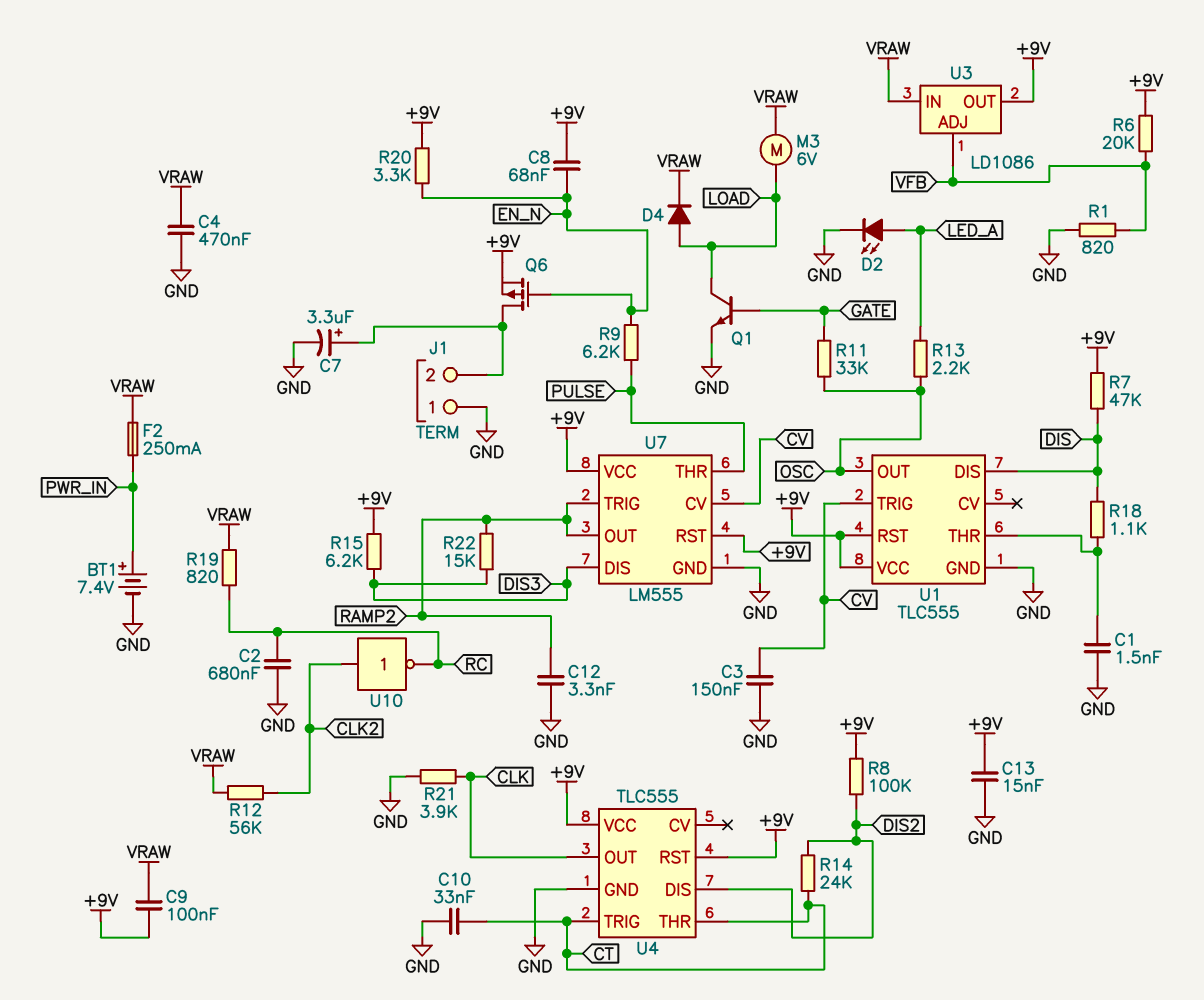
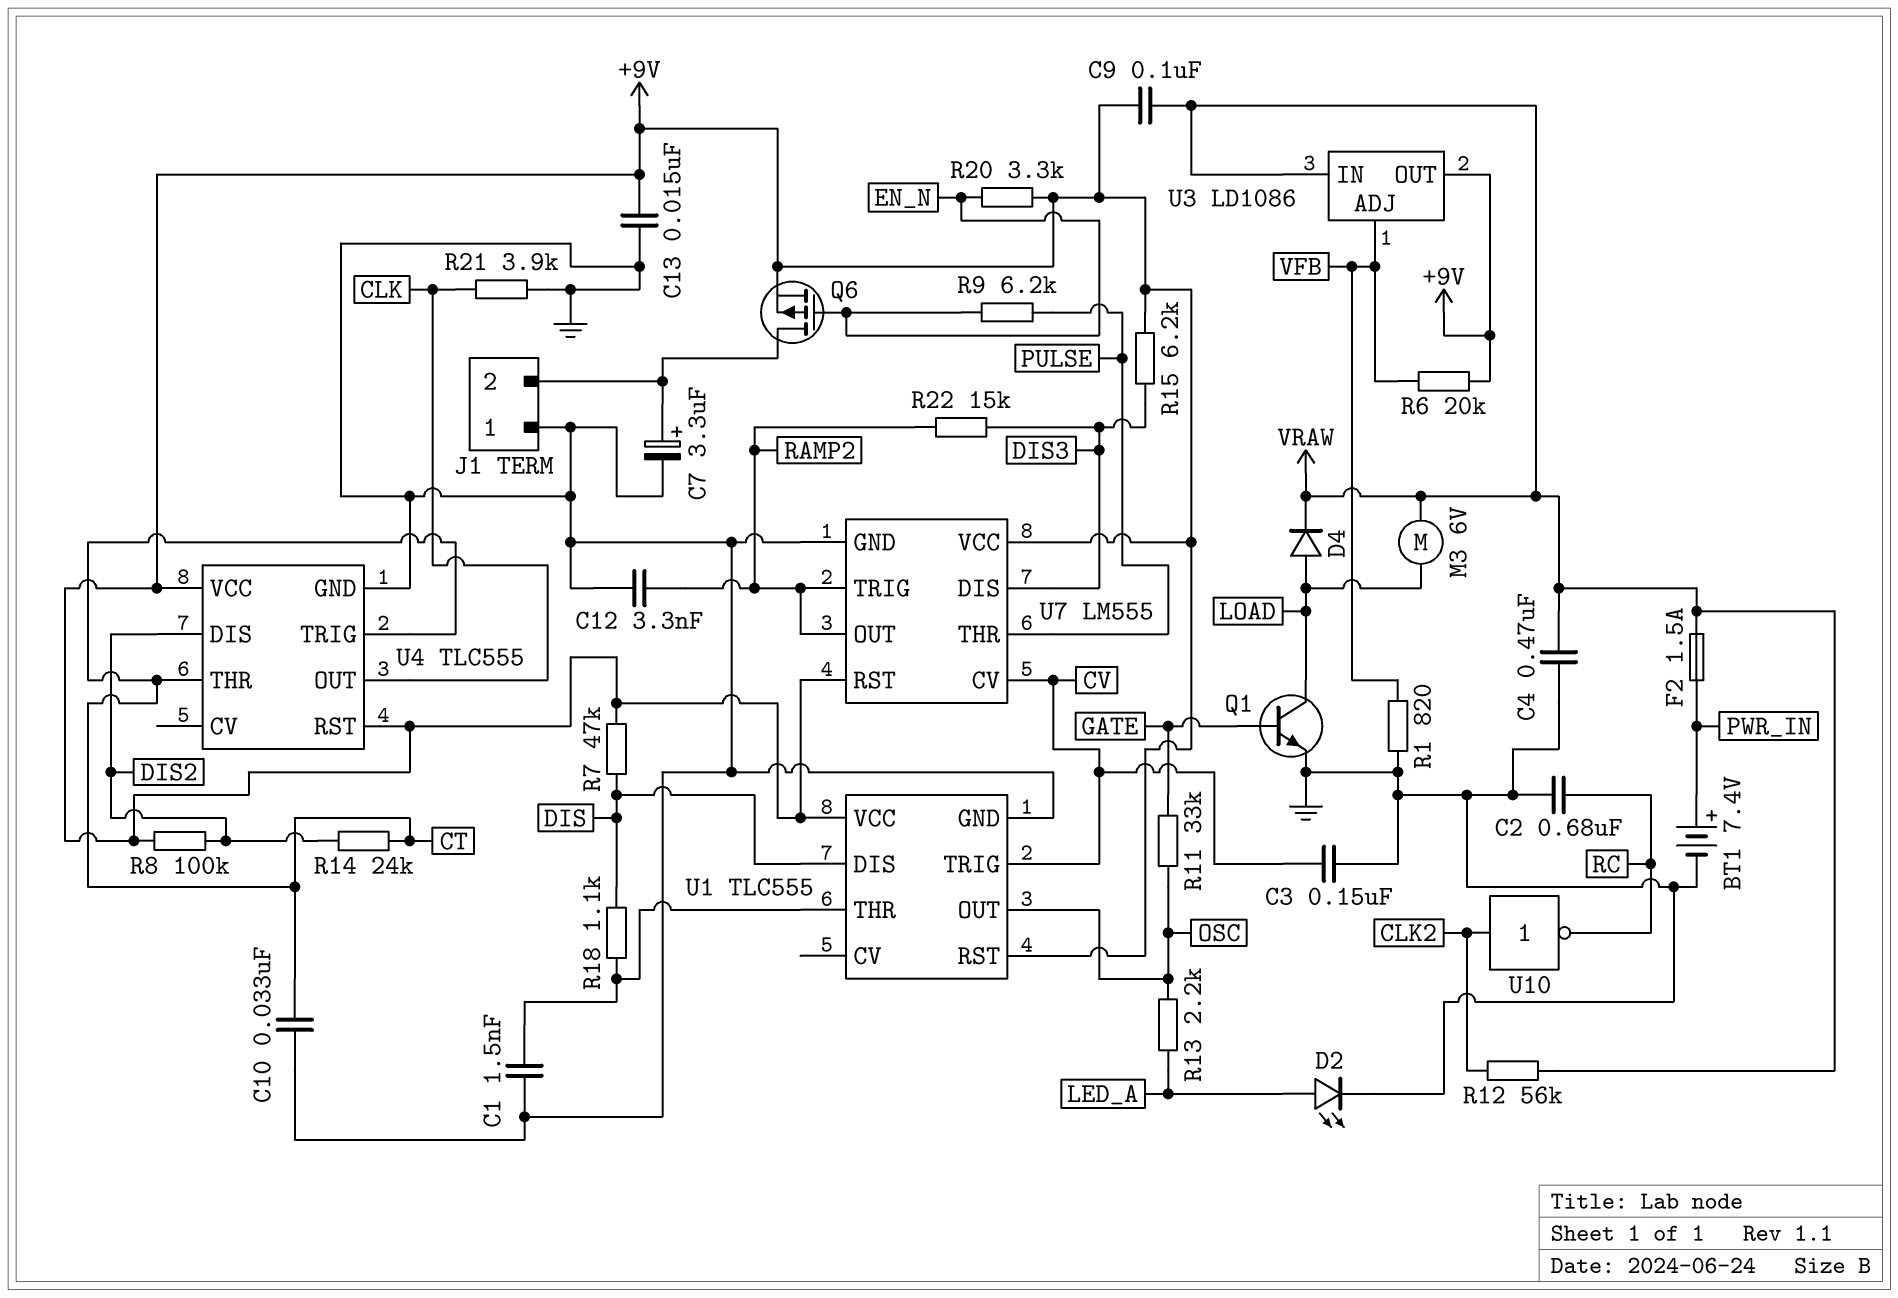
C8: 68nF (+9V, EN_N) -> none
F2: 250mA (PWR_IN, VRAW) -> 1.5A (PWR_IN, VRAW)
R19: 820 (RC, VRAW) -> none

